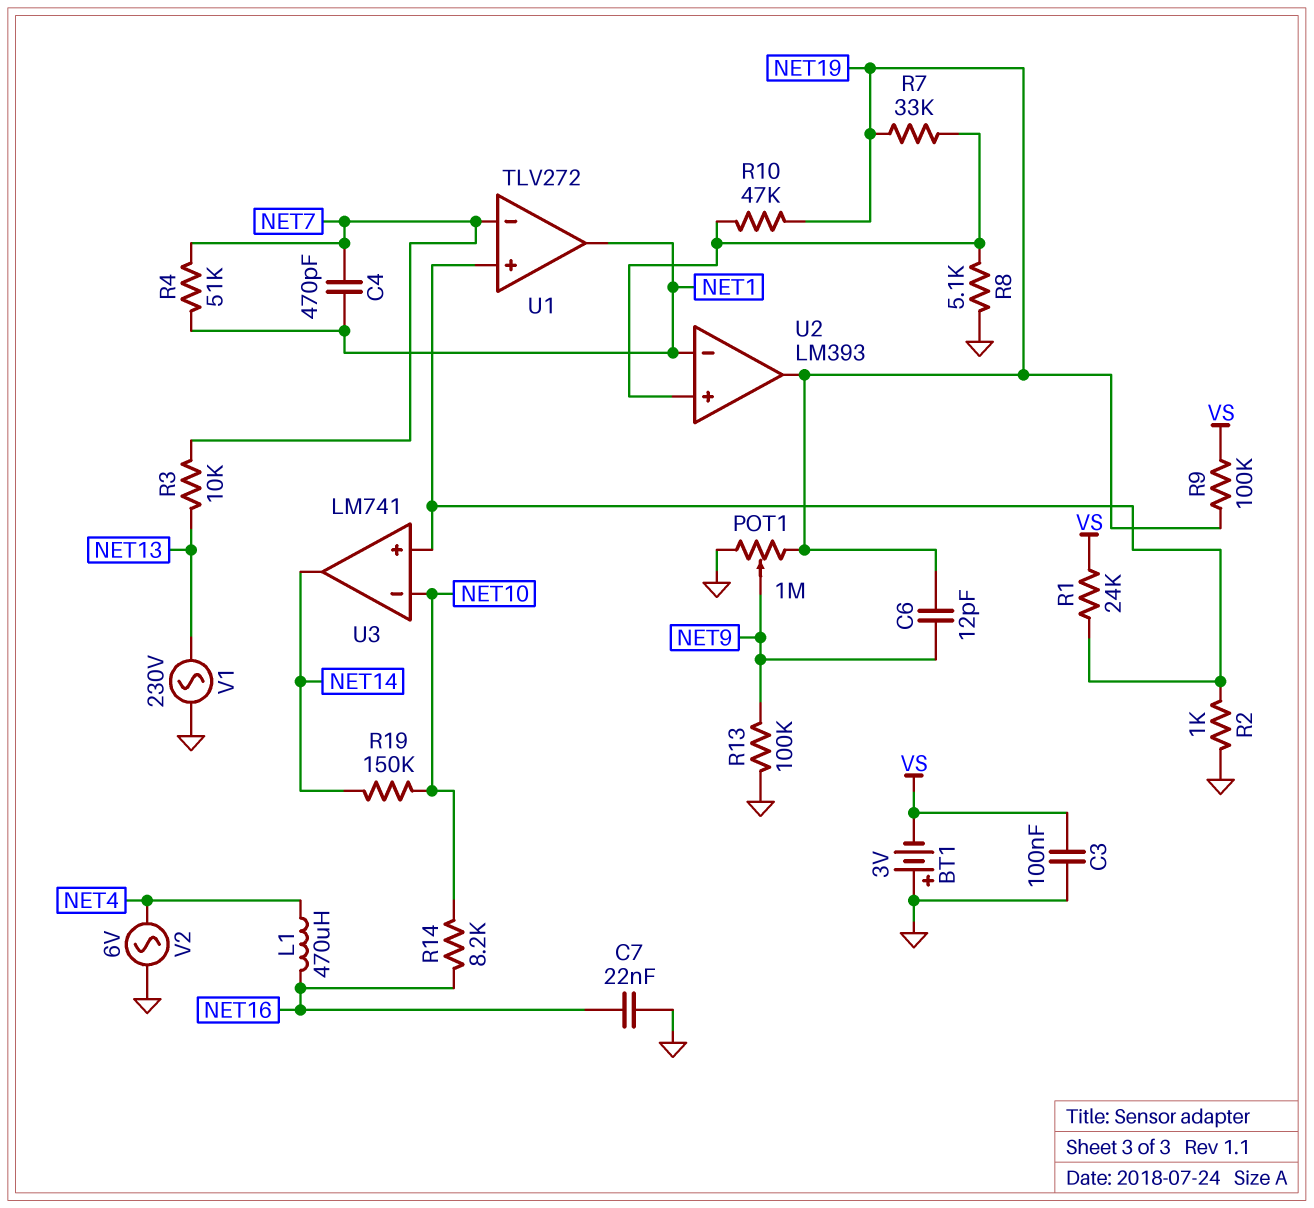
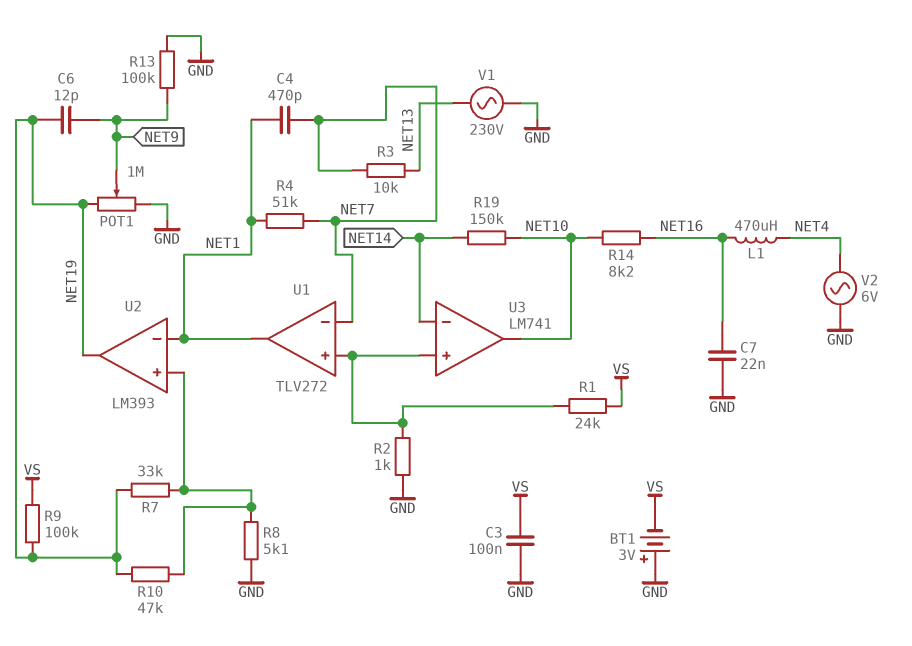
U3 pin in-: NET10 -> NET14
U3 pin out: NET14 -> NET10

